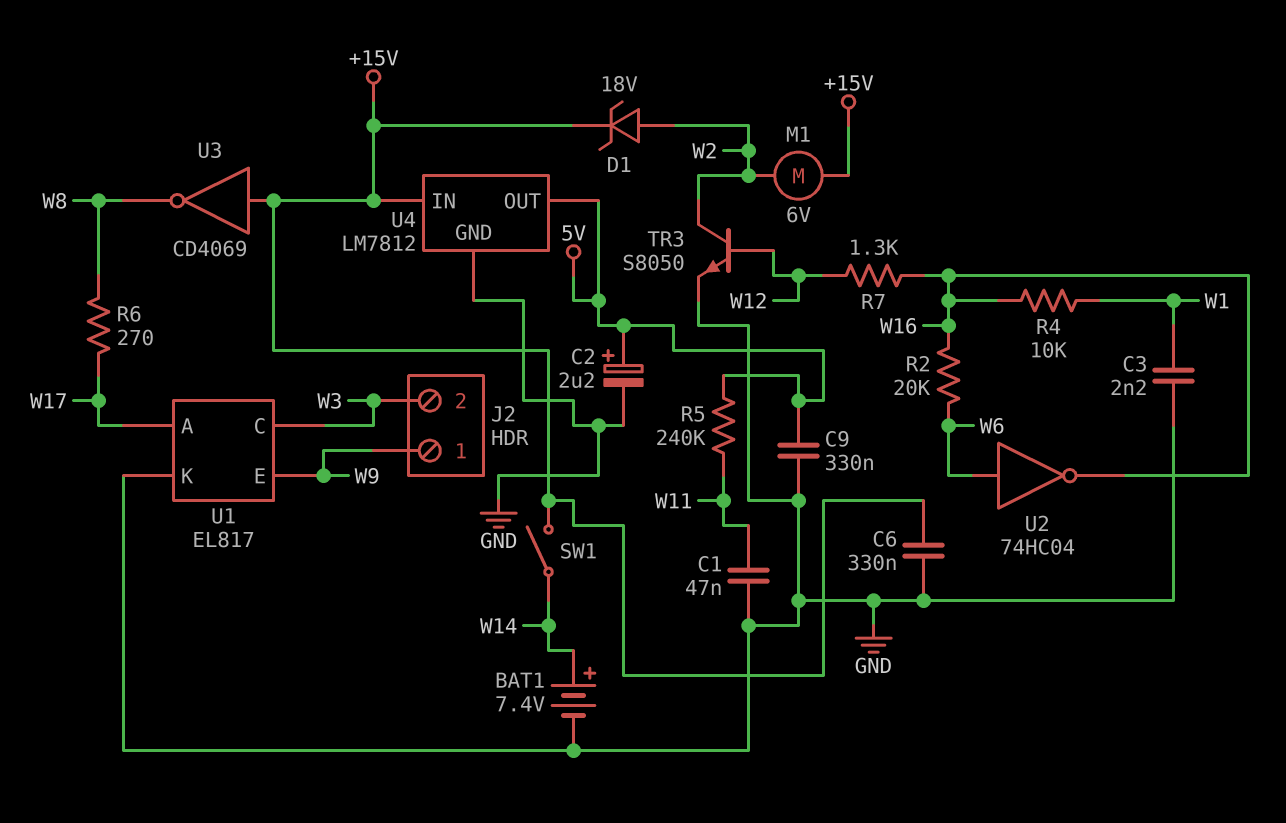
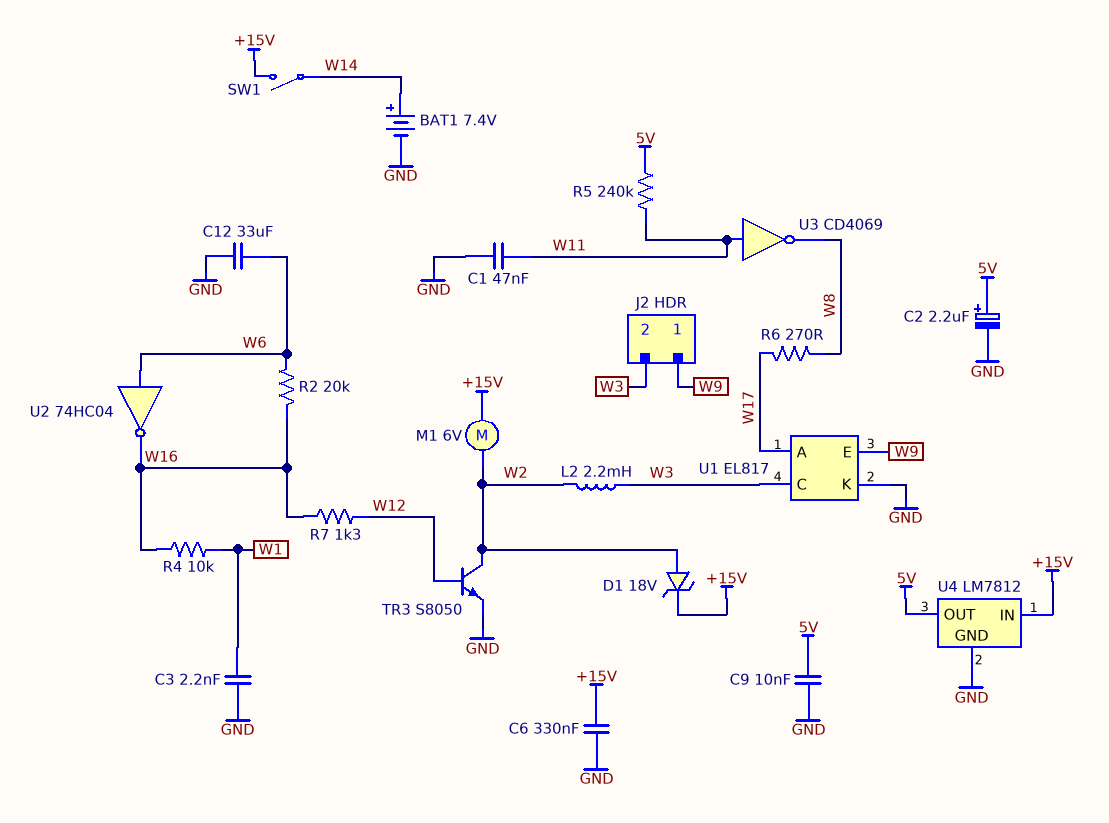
C9: 330nF (5V, GND) -> 10nF (5V, GND)
C12: none -> 33uF (GND, W6)
L2: none -> 2.2mH (W2, W3)
U3: NOT CD4069 (in +15V, out W8) -> NOT CD4069 (in W11, out W8)

